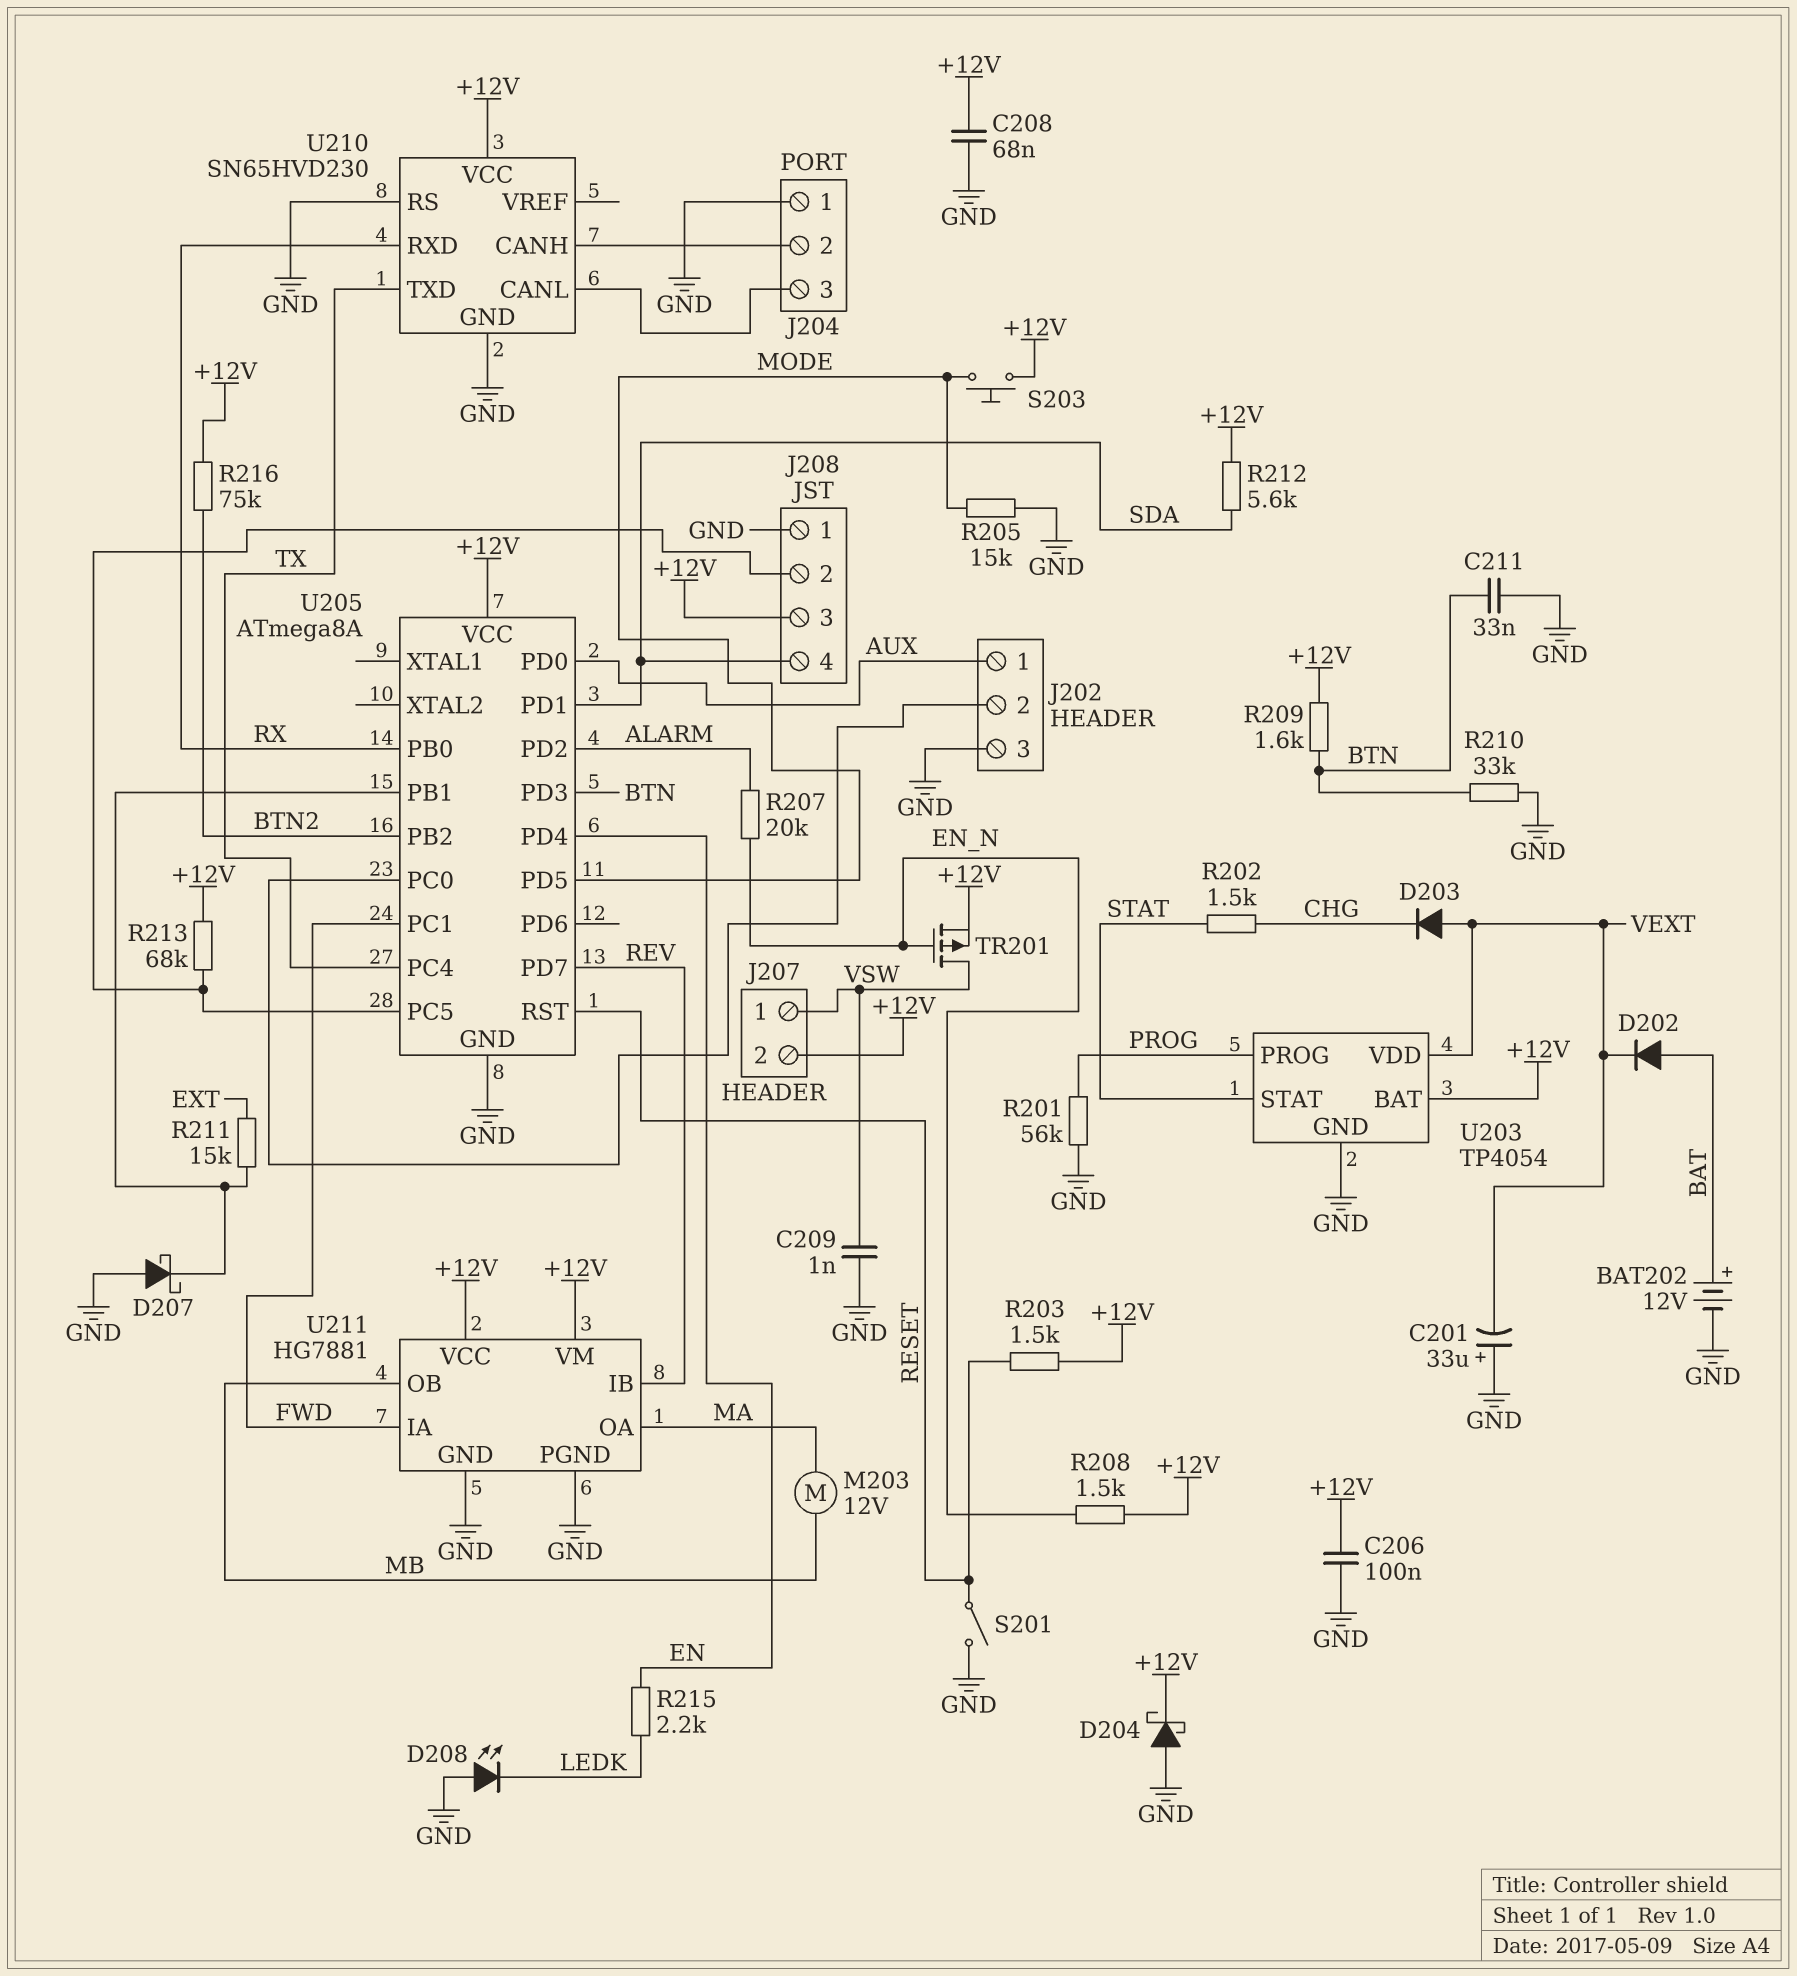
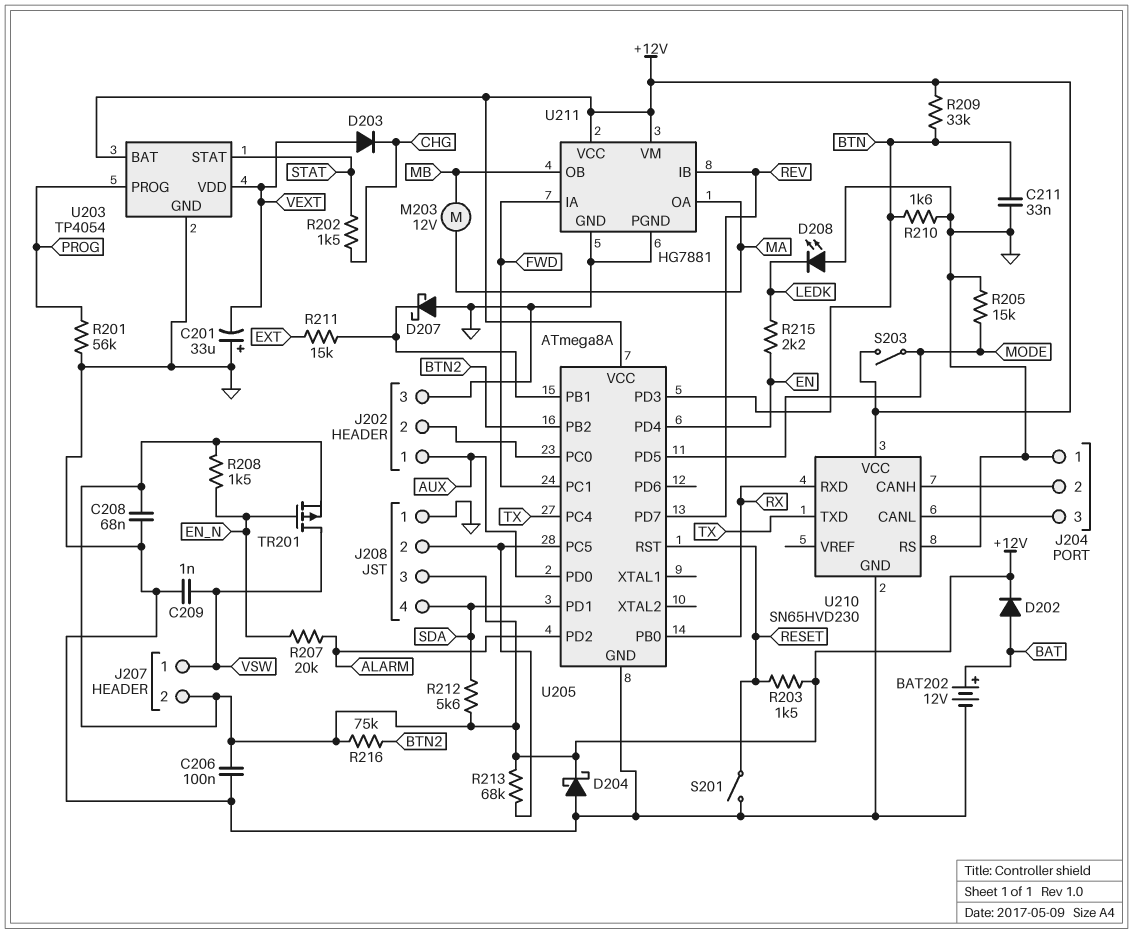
D202: diode (A BAT, K VEXT) -> diode (A BAT, K +12V)
R209: 1.6k (+12V, BTN) -> 33k (+12V, BTN)
R210: 33k (BTN, GND) -> 1.6k (BTN, GND)
S203: button (+12V, MODE) -> switch (+12V, MODE)

